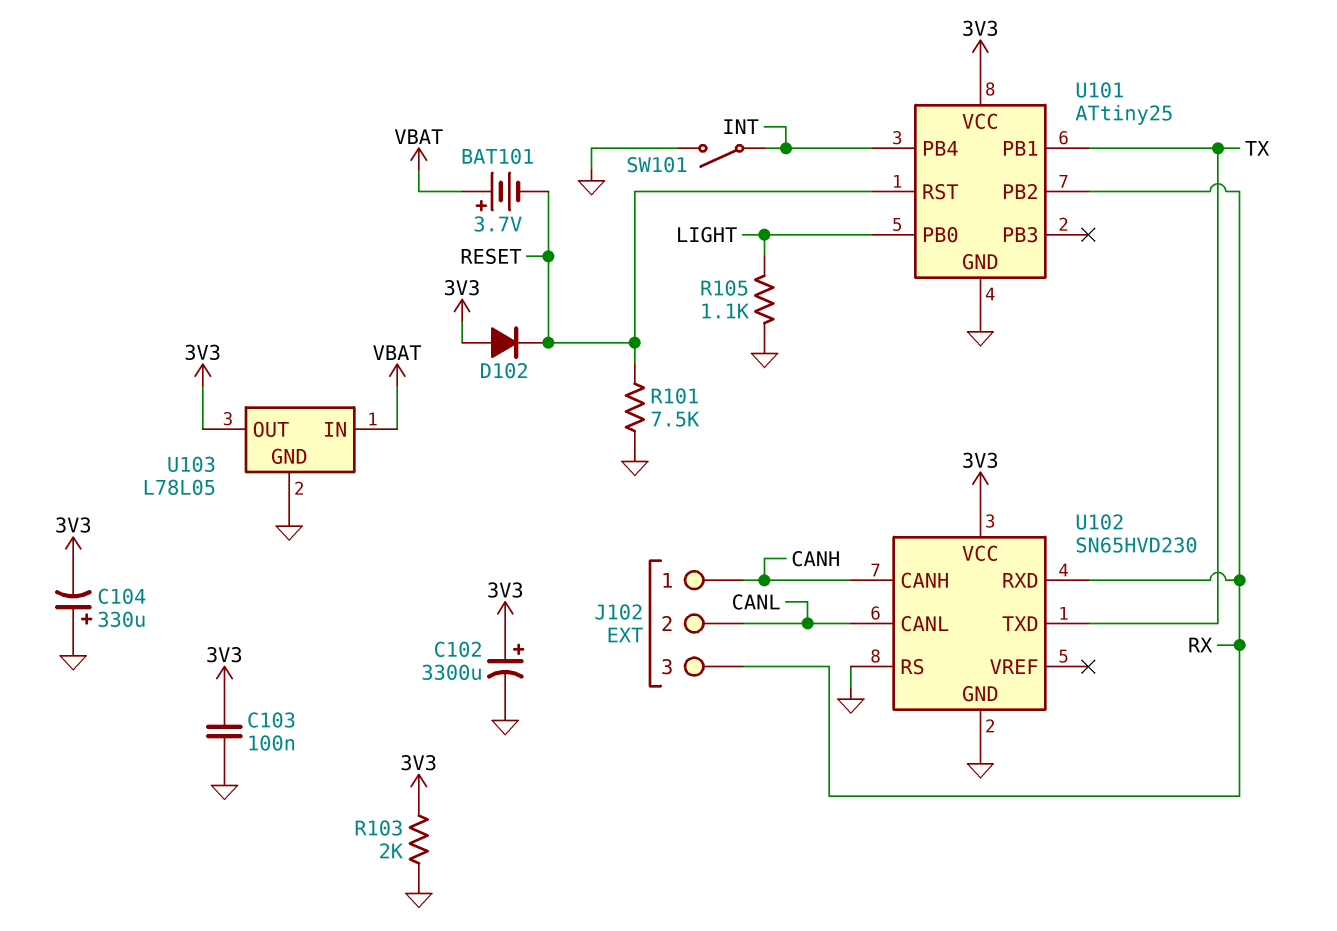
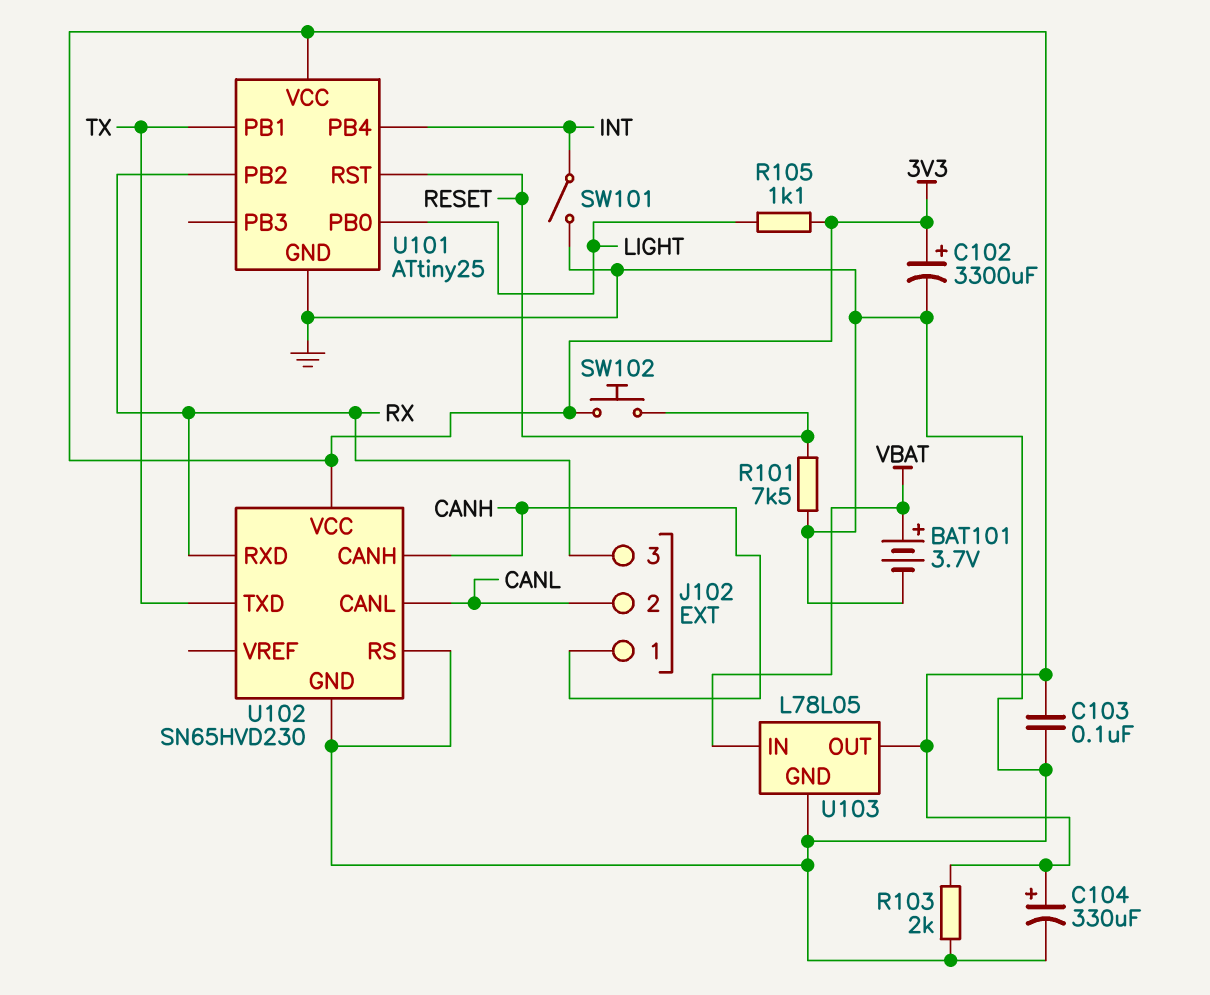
BAT101: 3.7V (plus VBAT, minus RESET) -> 3.7V (plus VBAT, minus GND)
C104: 330uF (plus GND, minus 3V3) -> 330uF (plus 3V3, minus GND)
D102: diode (A 3V3, K RESET) -> none
R105: 1.1k (GND, LIGHT) -> 1.1k (3V3, LIGHT)
SW102: none -> button (3V3, RESET)

